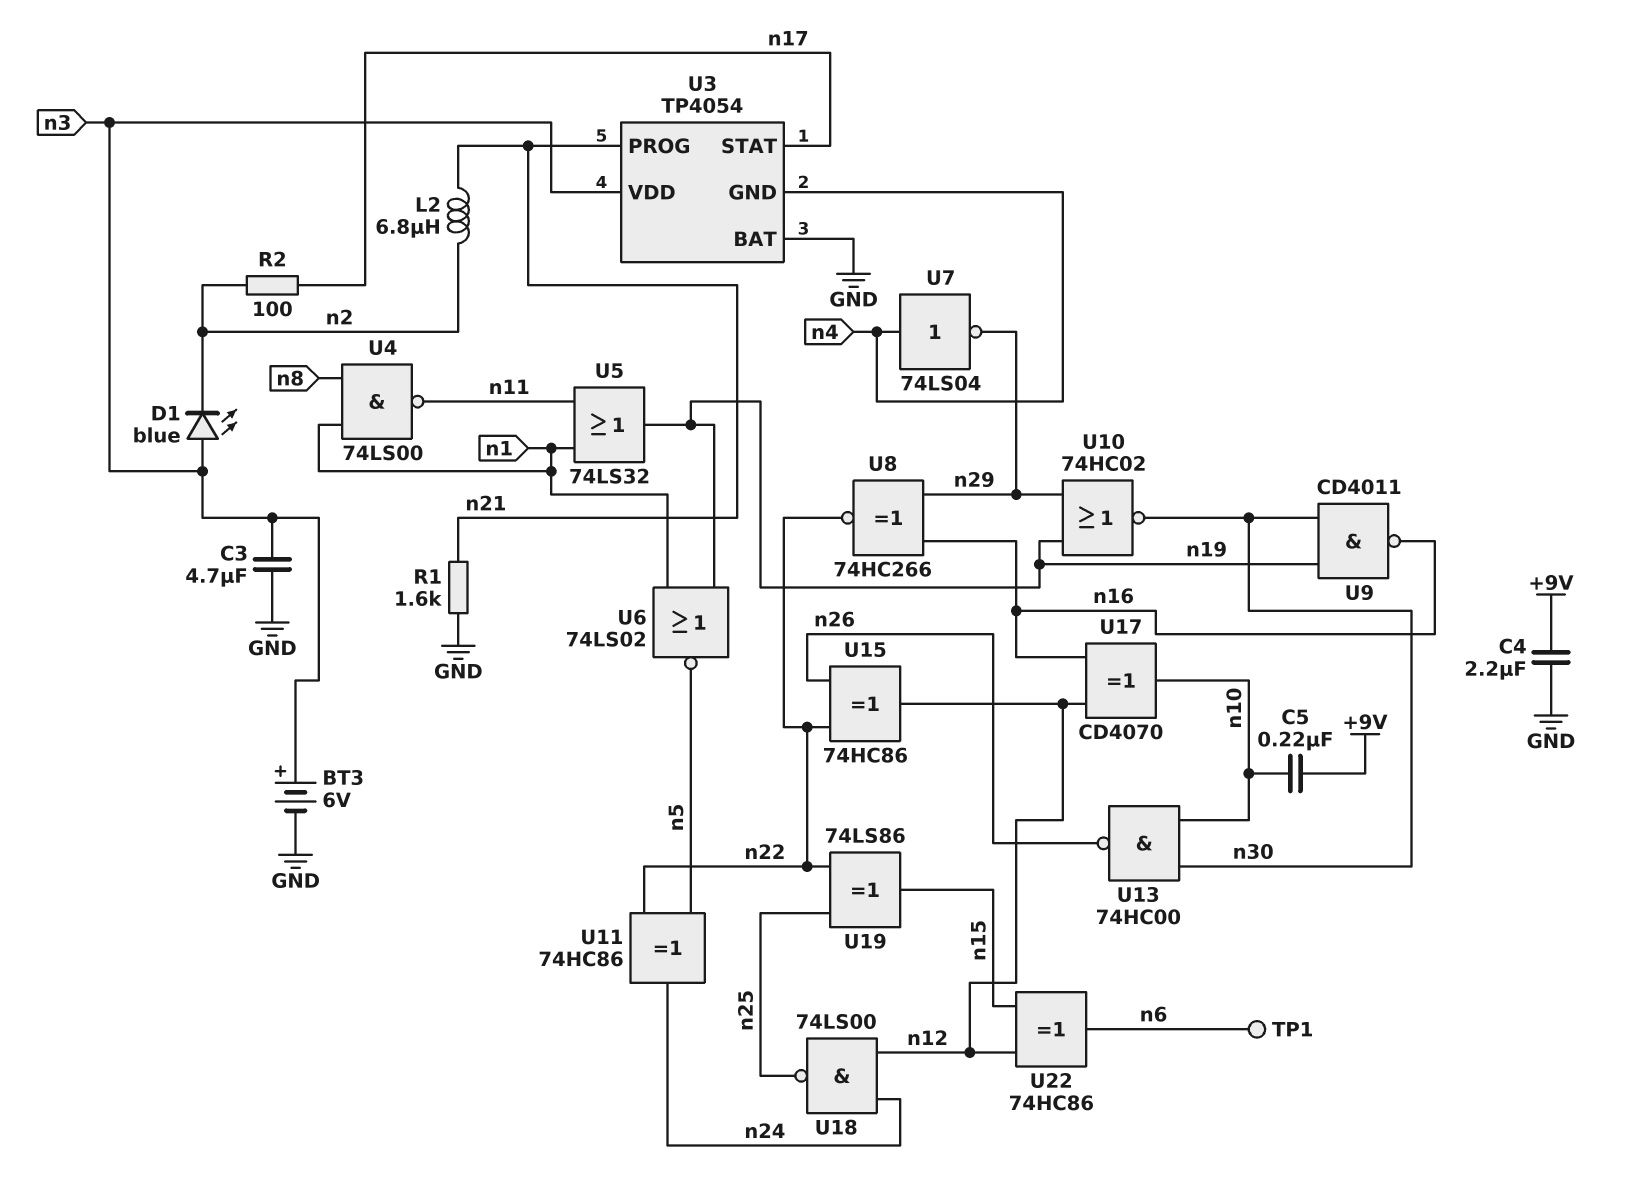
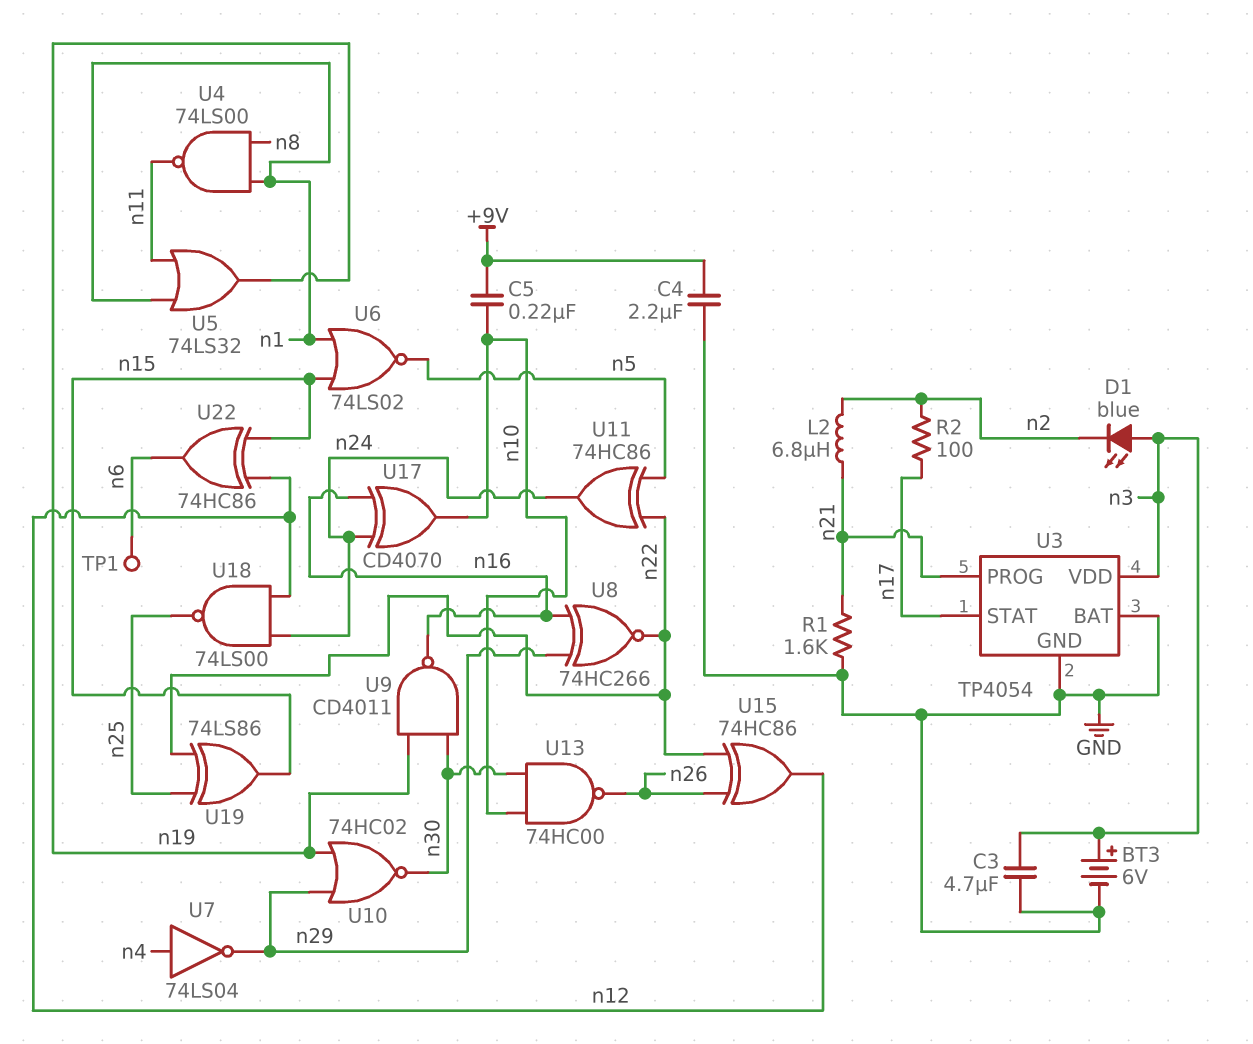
U3 pin GND: n4 -> GND
U6: NOR 74LS02 (in n1, in n19, out n5) -> NOR 74LS02 (in n1, in n15, out n5)
U17: XOR CD4070 (in n12, in n16, out n10) -> XOR CD4070 (in n16, in n24, out n10)

